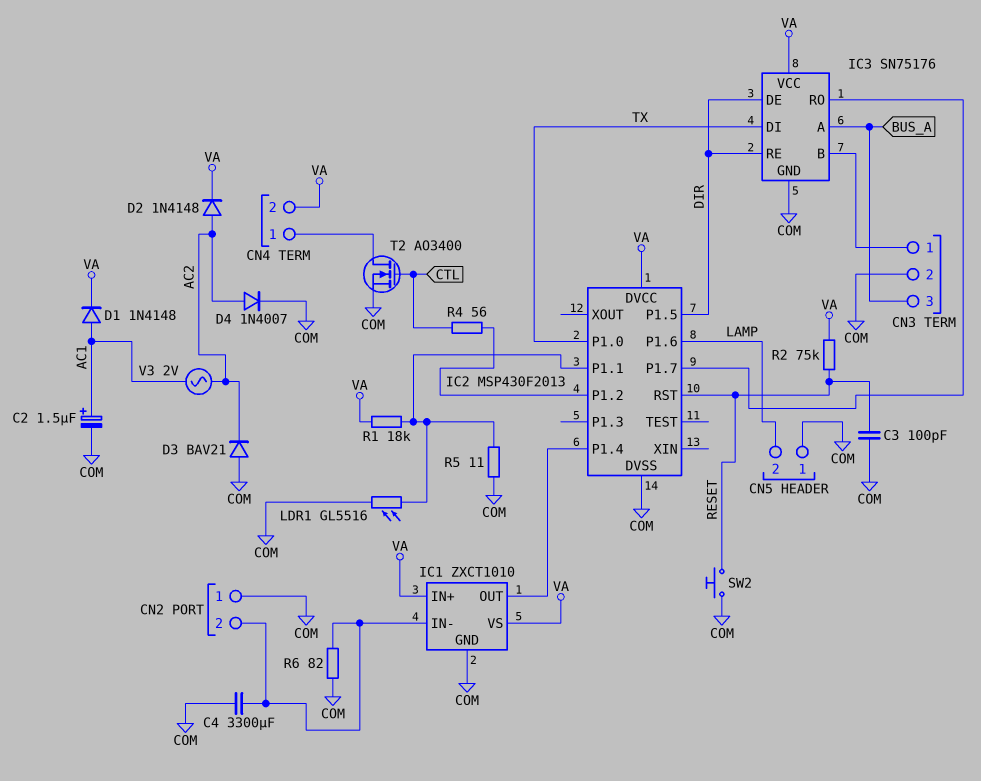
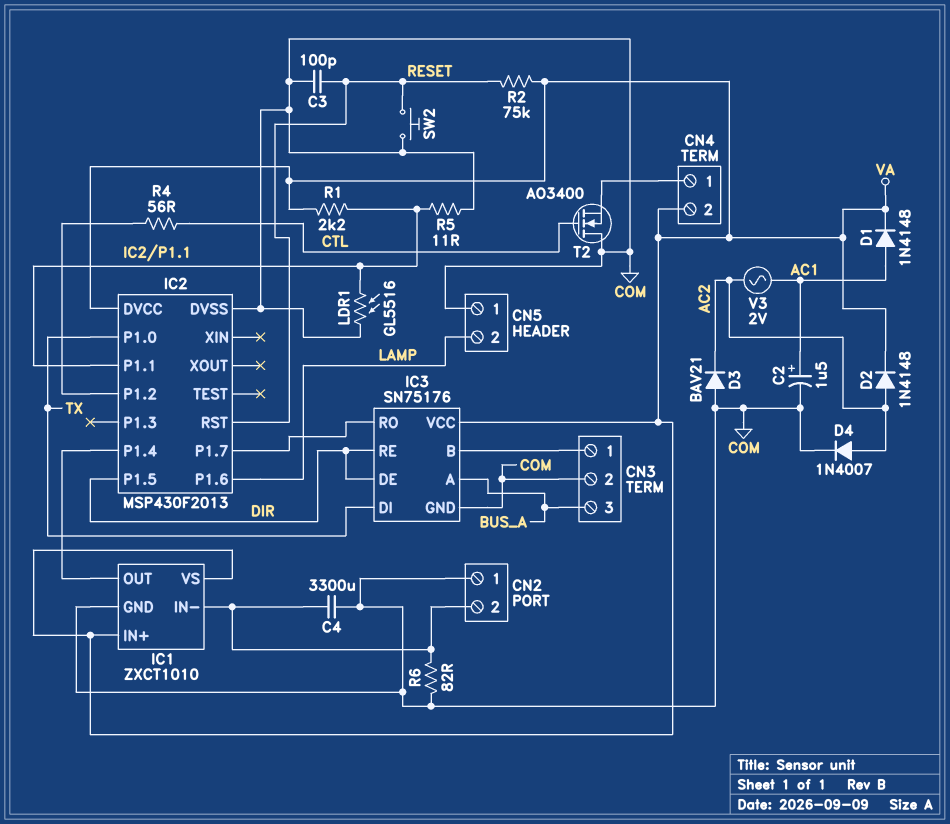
R1: 18k (IC2/P1.1, VA) -> 2.2k (IC2/P1.1, VA)
T2: NMOS AO3400 (G CTL, D CN4/1, S COM) -> NMOS AO3400 (G CTL, D COM, S CN4/1)

